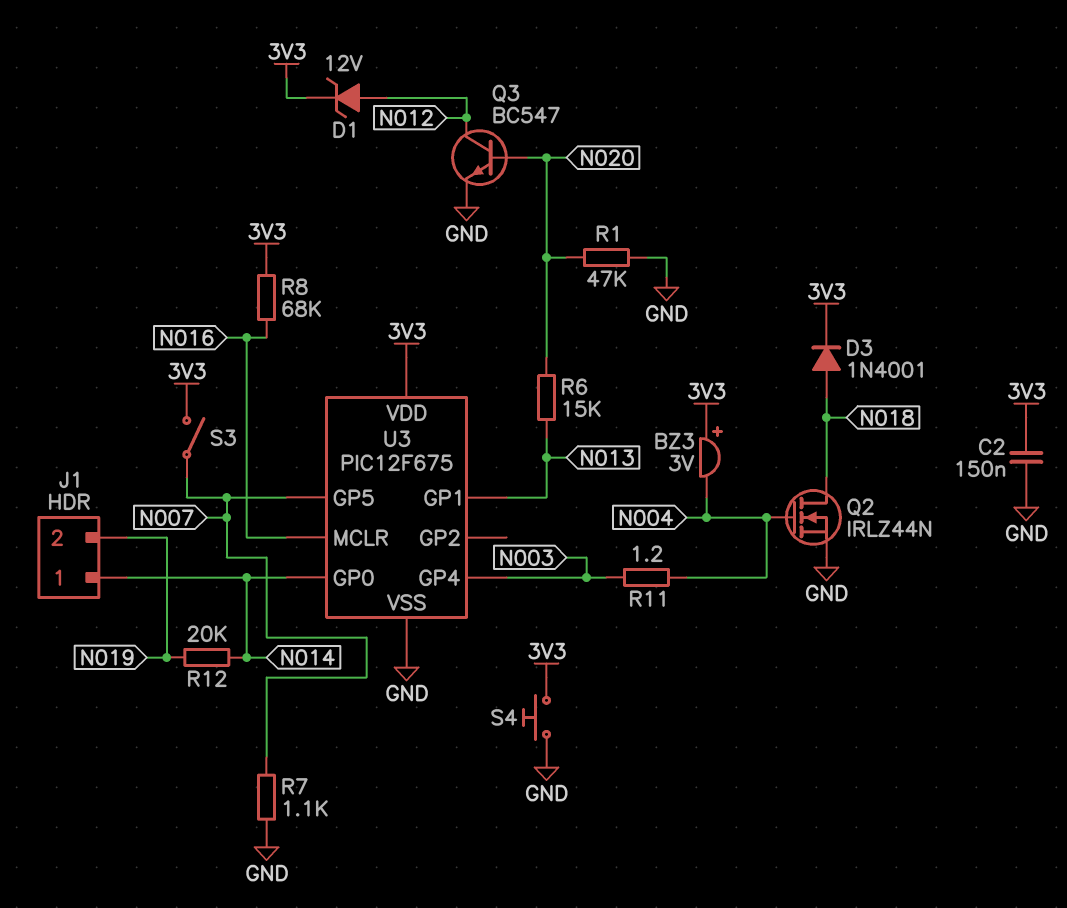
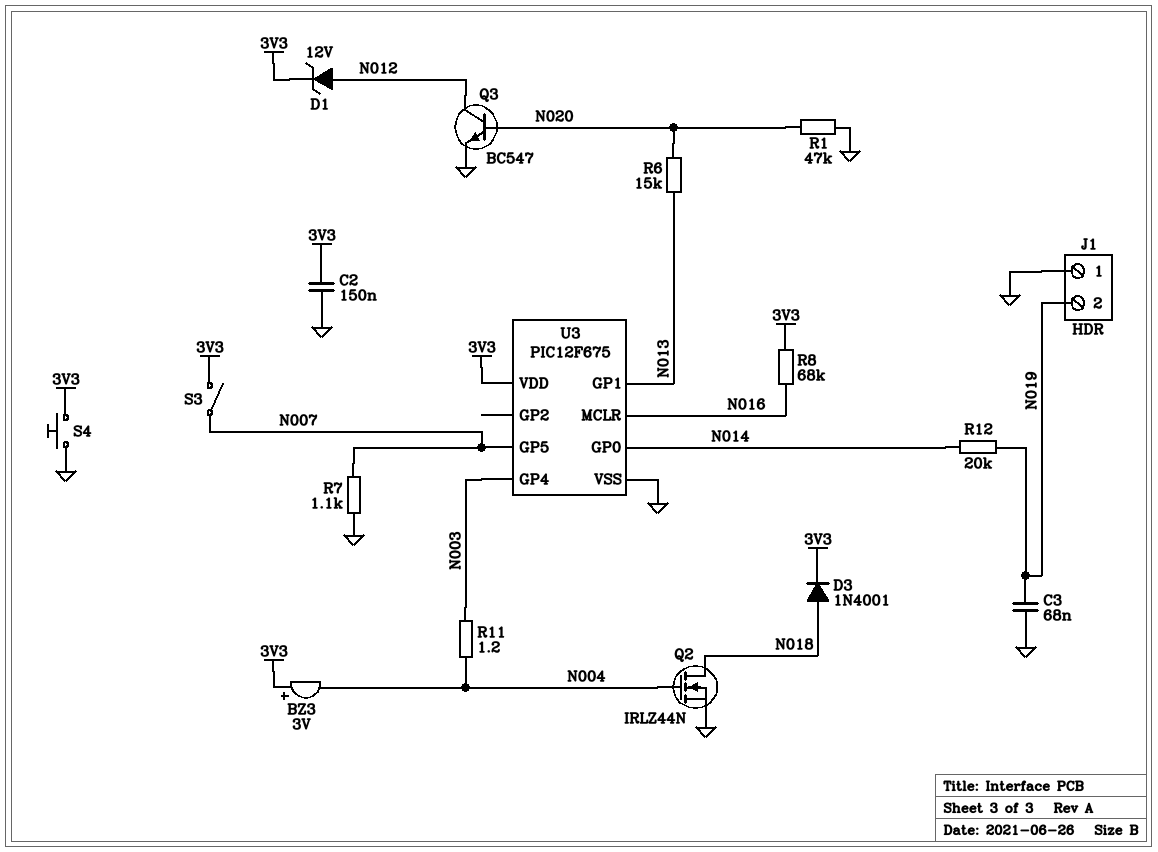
C3: none -> 68nF (GND, N019)
J1 pin 1: N014 -> GND

